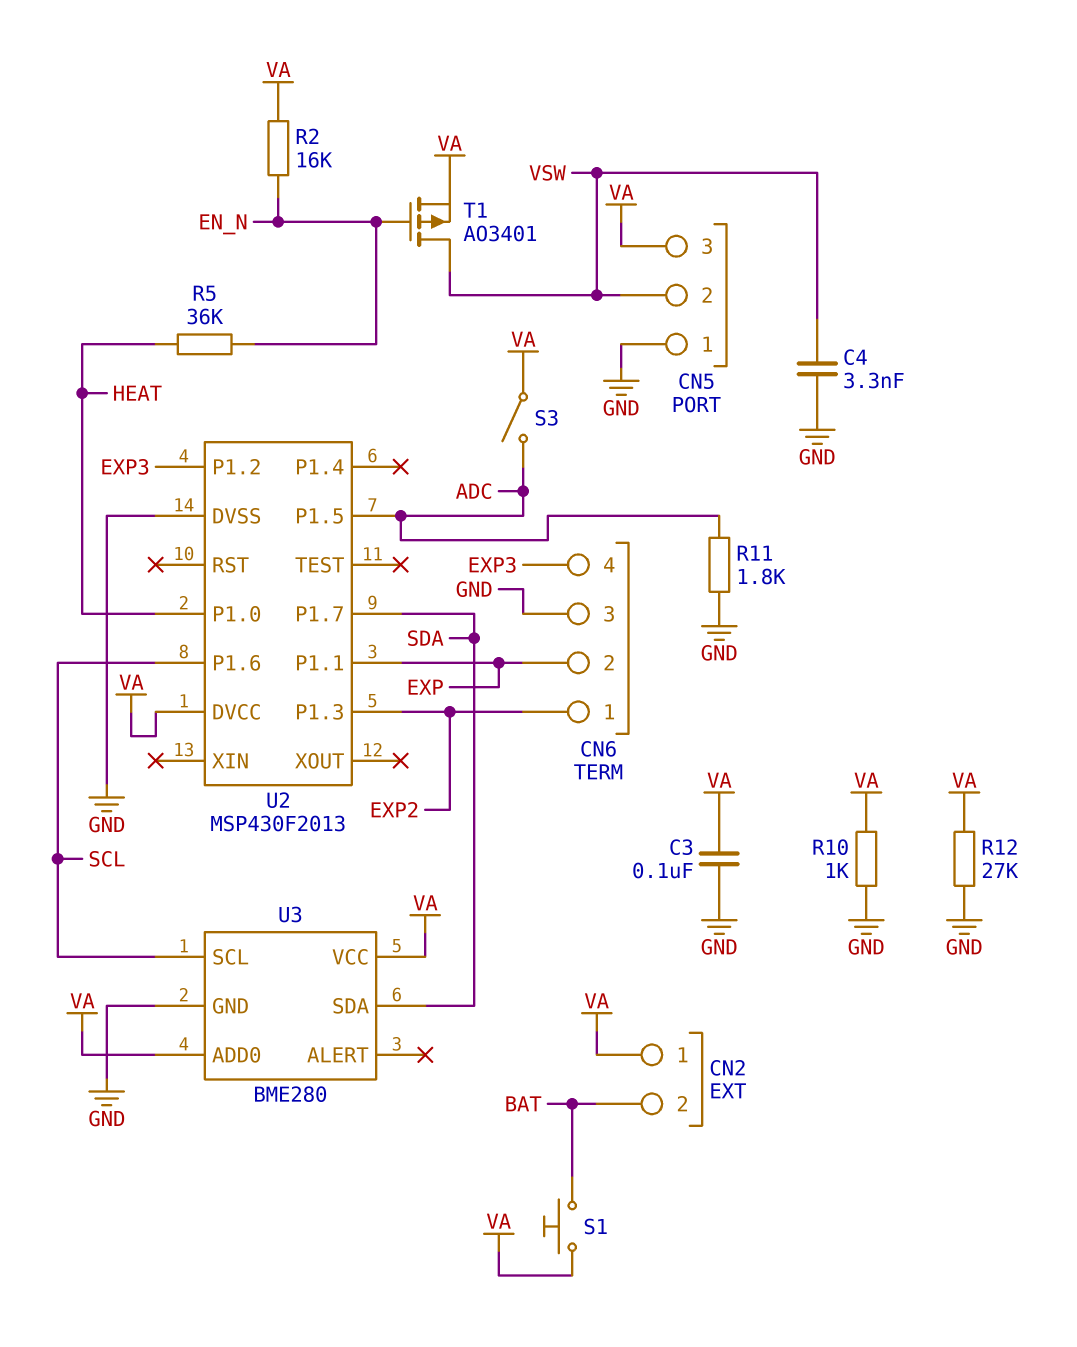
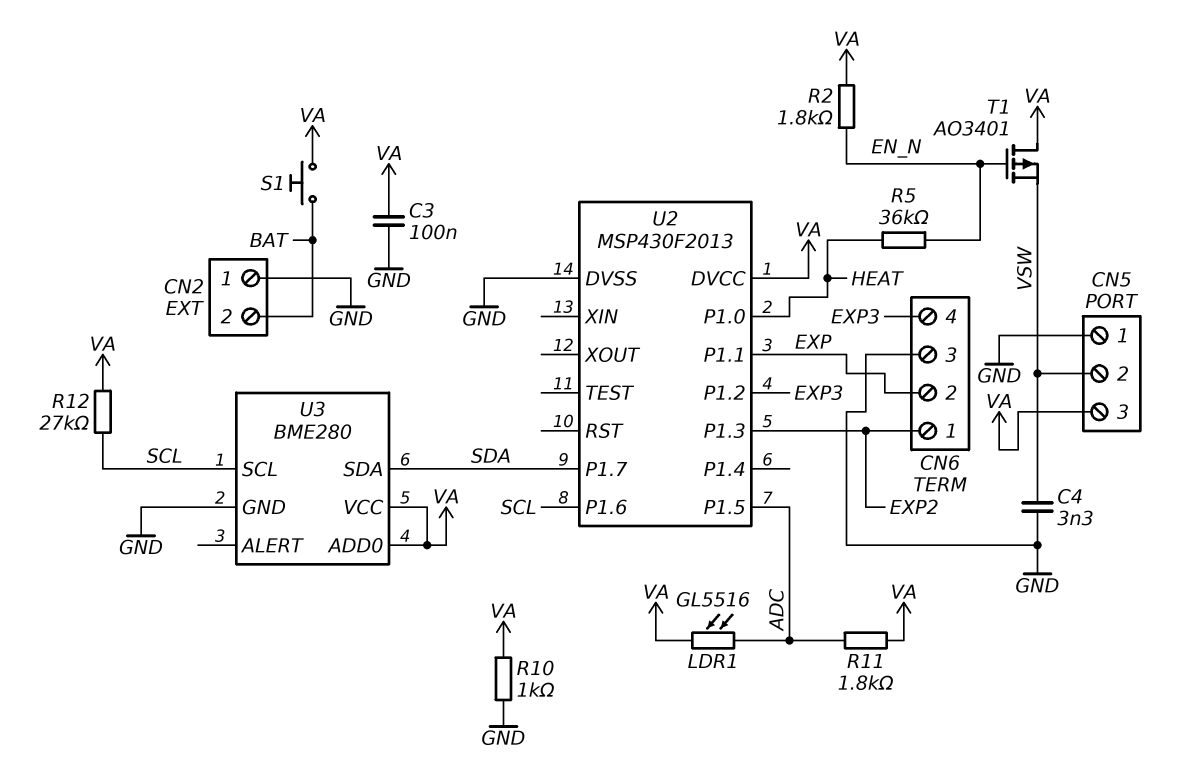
CN2 pin 1: VA -> GND
LDR1: none -> GL5516 (ADC, VA)
R2: 16k (EN_N, VA) -> 1.8k (EN_N, VA)
R11: 1.8k (ADC, GND) -> 1.8k (ADC, VA)
R12: 27k (GND, VA) -> 27k (SCL, VA)
S3: switch (ADC, VA) -> none
T1: PMOS AO3401 (G EN_N, D VSW, S VA) -> PMOS AO3401 (G EN_N, D VA, S VSW)

